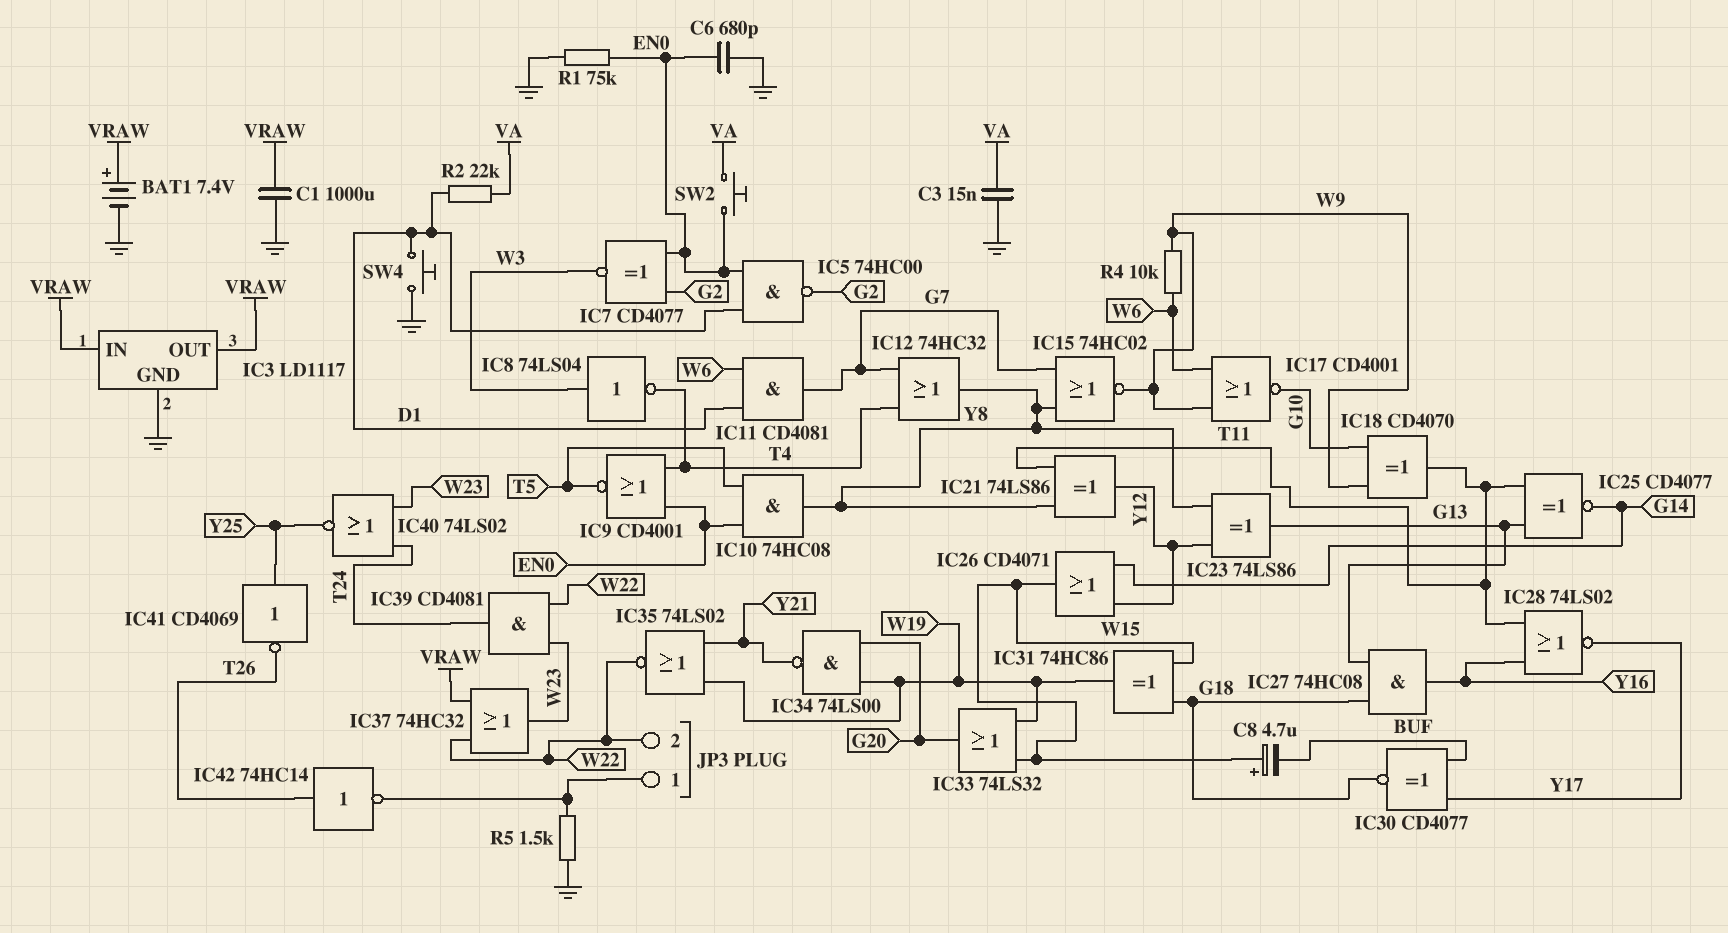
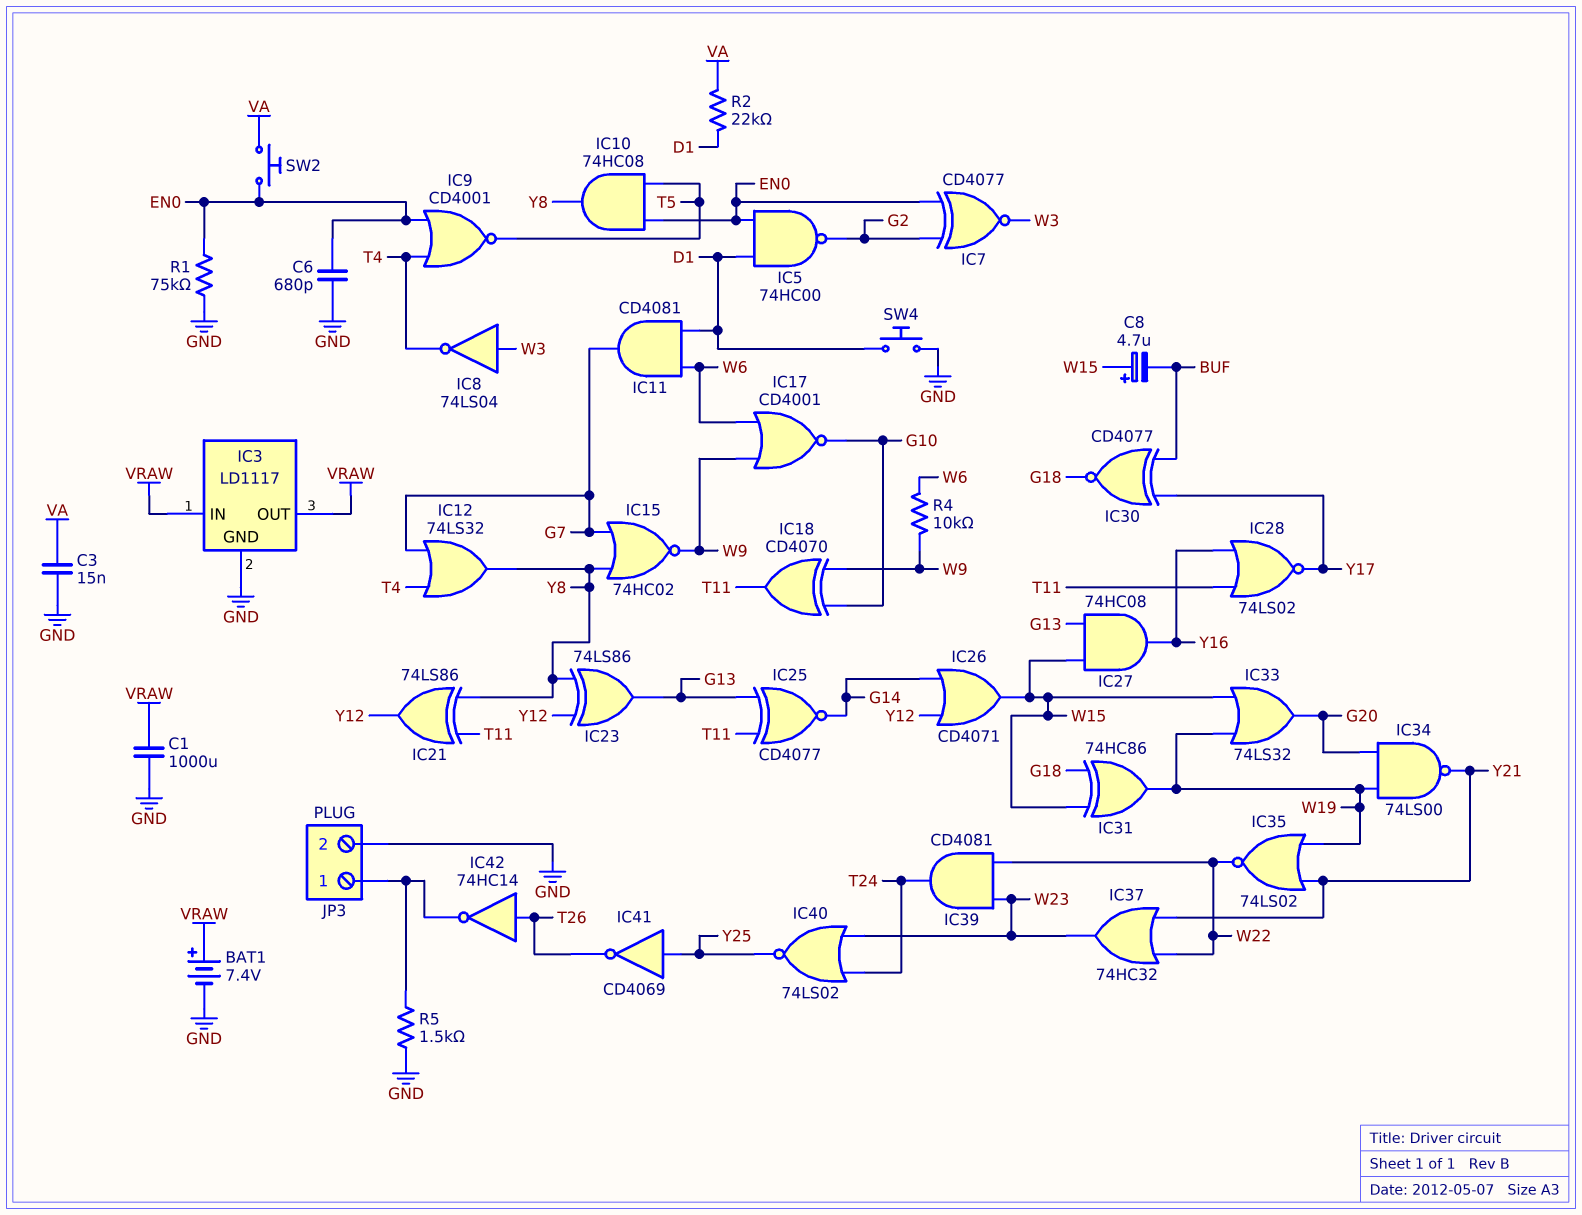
IC12: OR 74HC32 (in G7, in T4, out Y8) -> OR 74LS32 (in G7, in T4, out Y8)
IC27: AND 74HC08 (in G13, in G18, out Y16) -> AND 74HC08 (in G13, in W15, out Y16)
IC37: OR 74HC32 (in VRAW, in W22, out W23) -> OR 74HC32 (in W22, in Y21, out W23)
JP3 pin 2: W22 -> GND

